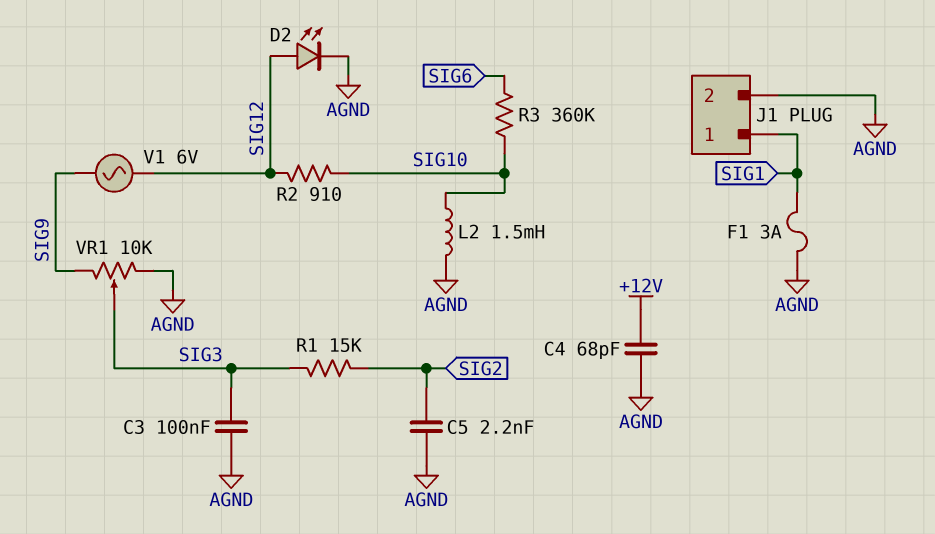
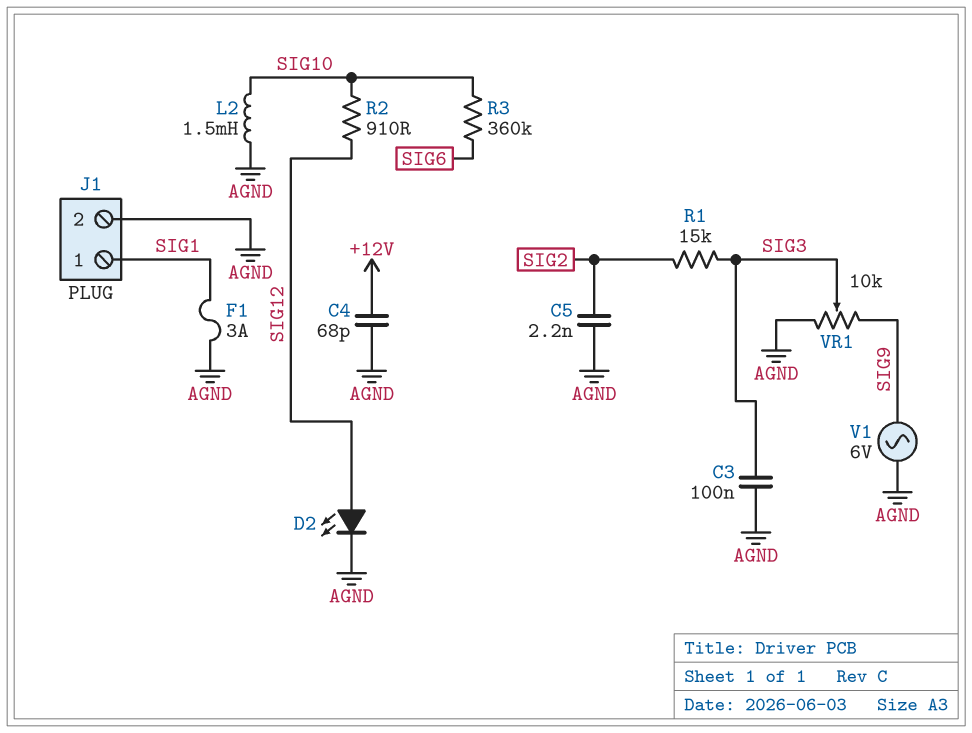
V1: AC 6V (SIG9, SIG12) -> AC 6V (AGND, SIG9)

